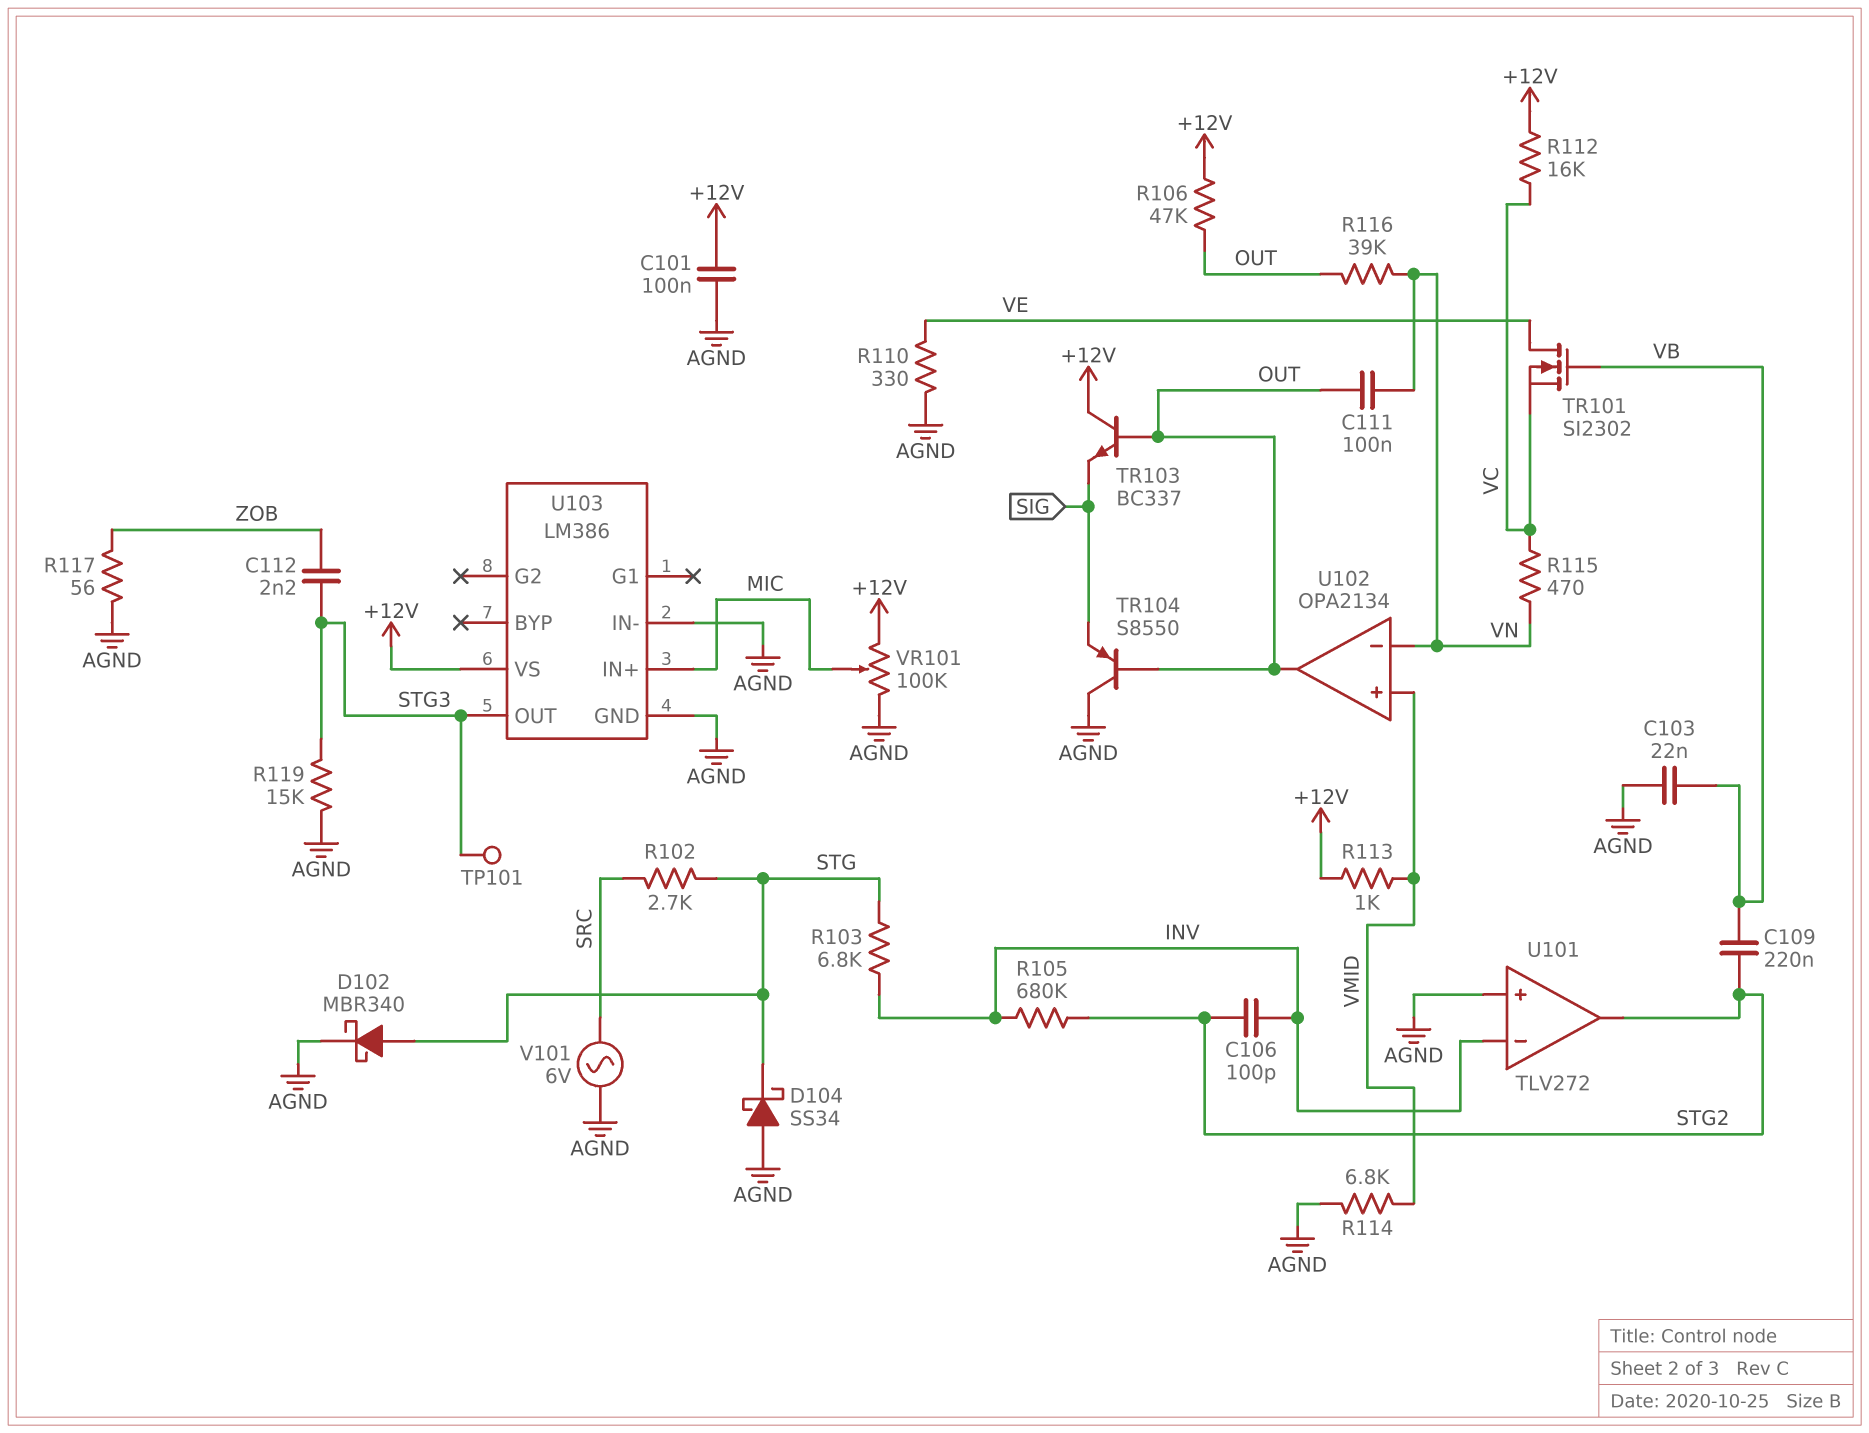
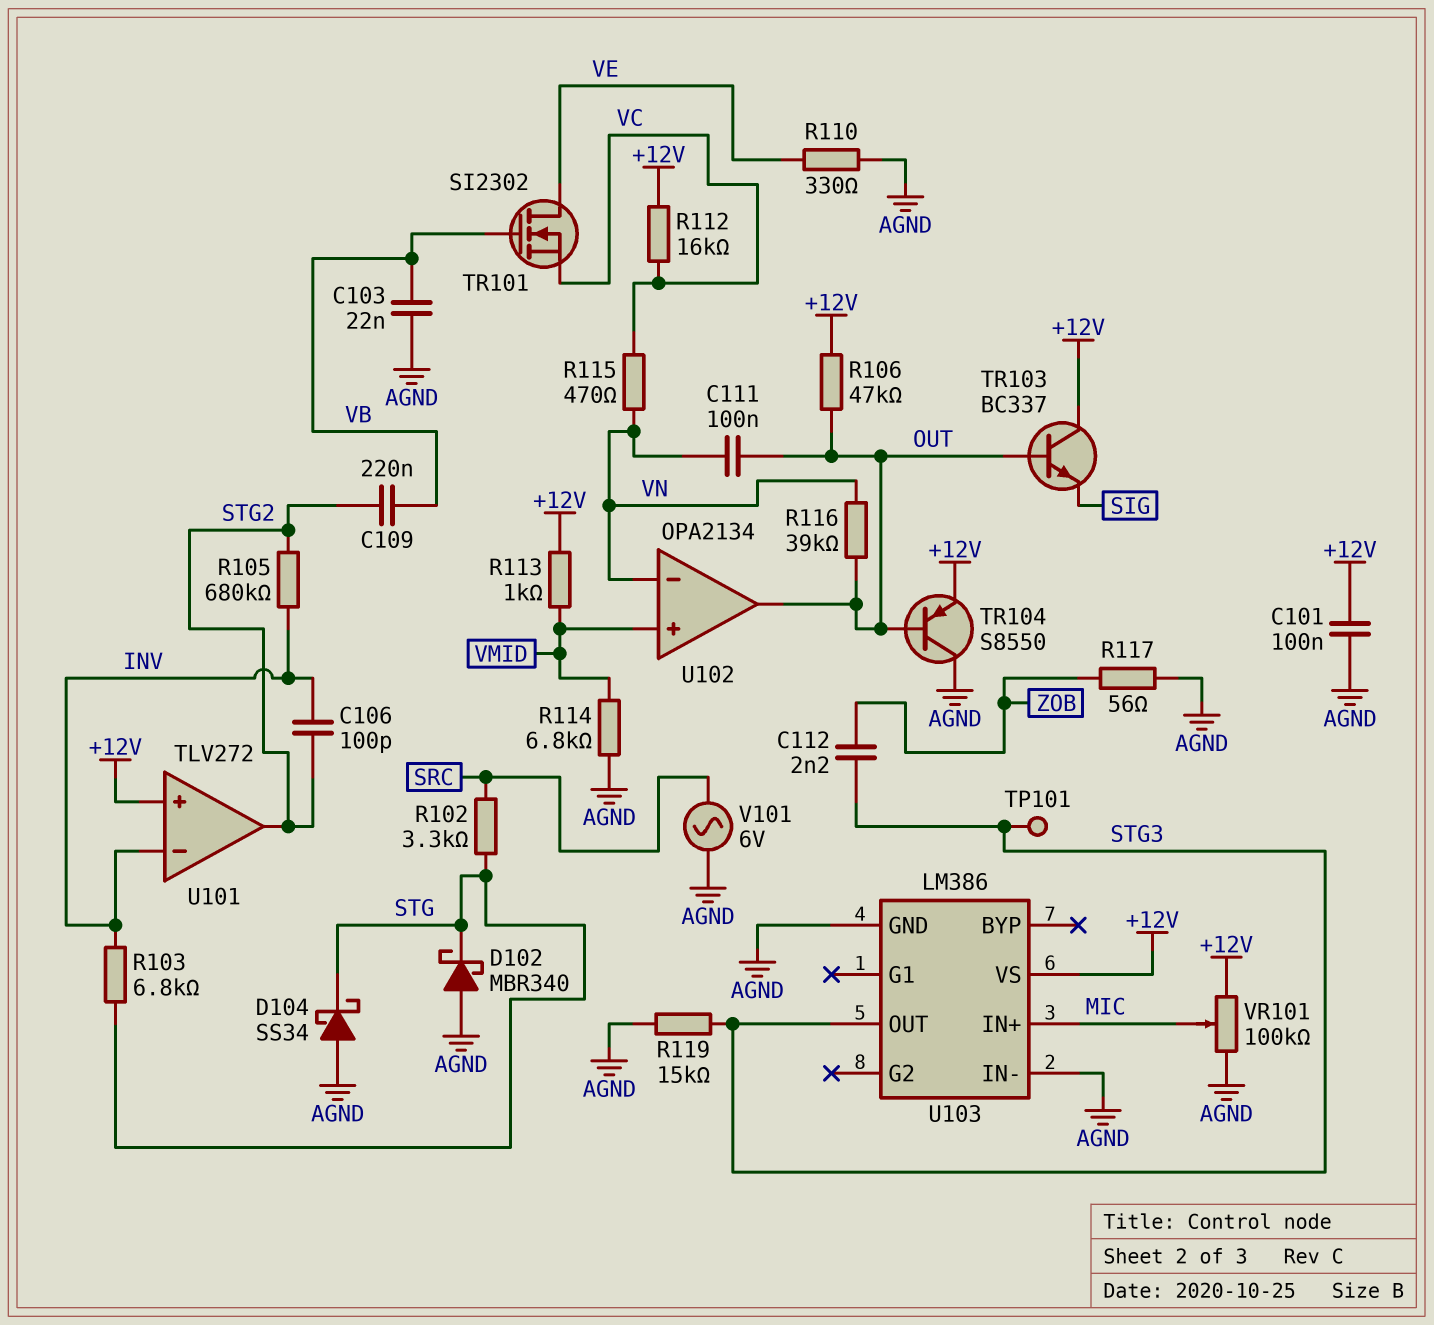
D102: schottky MBR340 (A STG, K AGND) -> schottky MBR340 (A AGND, K STG)
R102: 2.7k (SRC, STG) -> 3.3k (SRC, STG)
TR104: PNP S8550 (B OUT, C AGND, E SIG) -> PNP S8550 (B OUT, C AGND, E +12V)
U101 pin in+: AGND -> +12V

